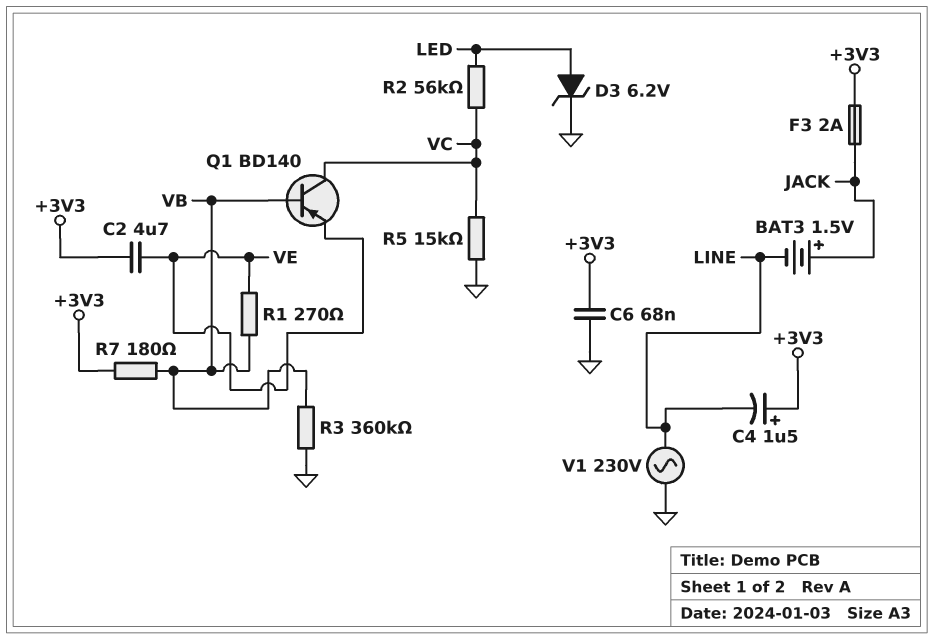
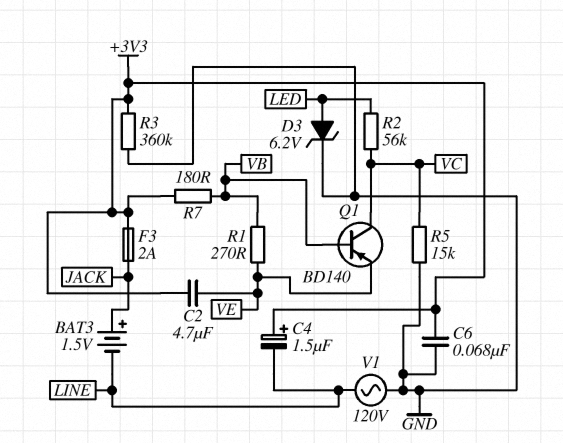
R3: 360k (GND, VB) -> 360k (+3V3, GND)
V1: AC 230V (GND, LINE) -> AC 120V (GND, LINE)

